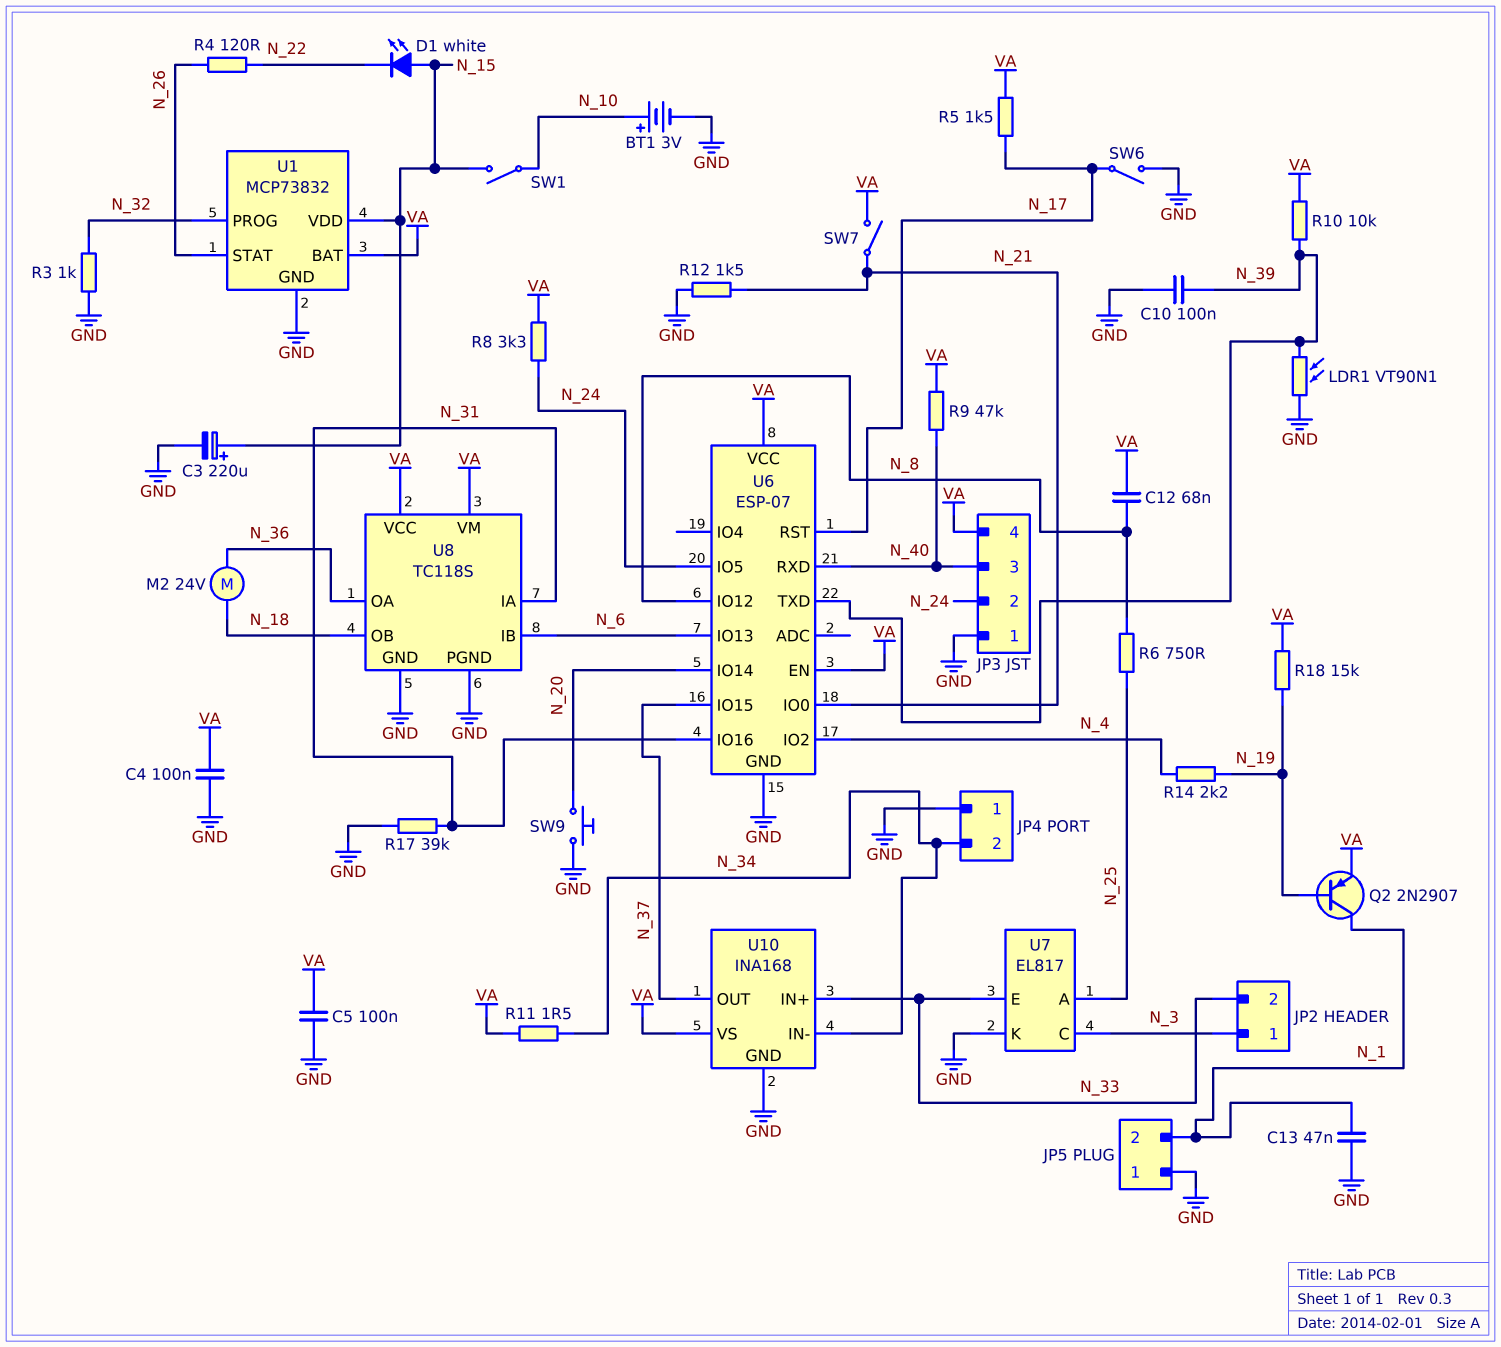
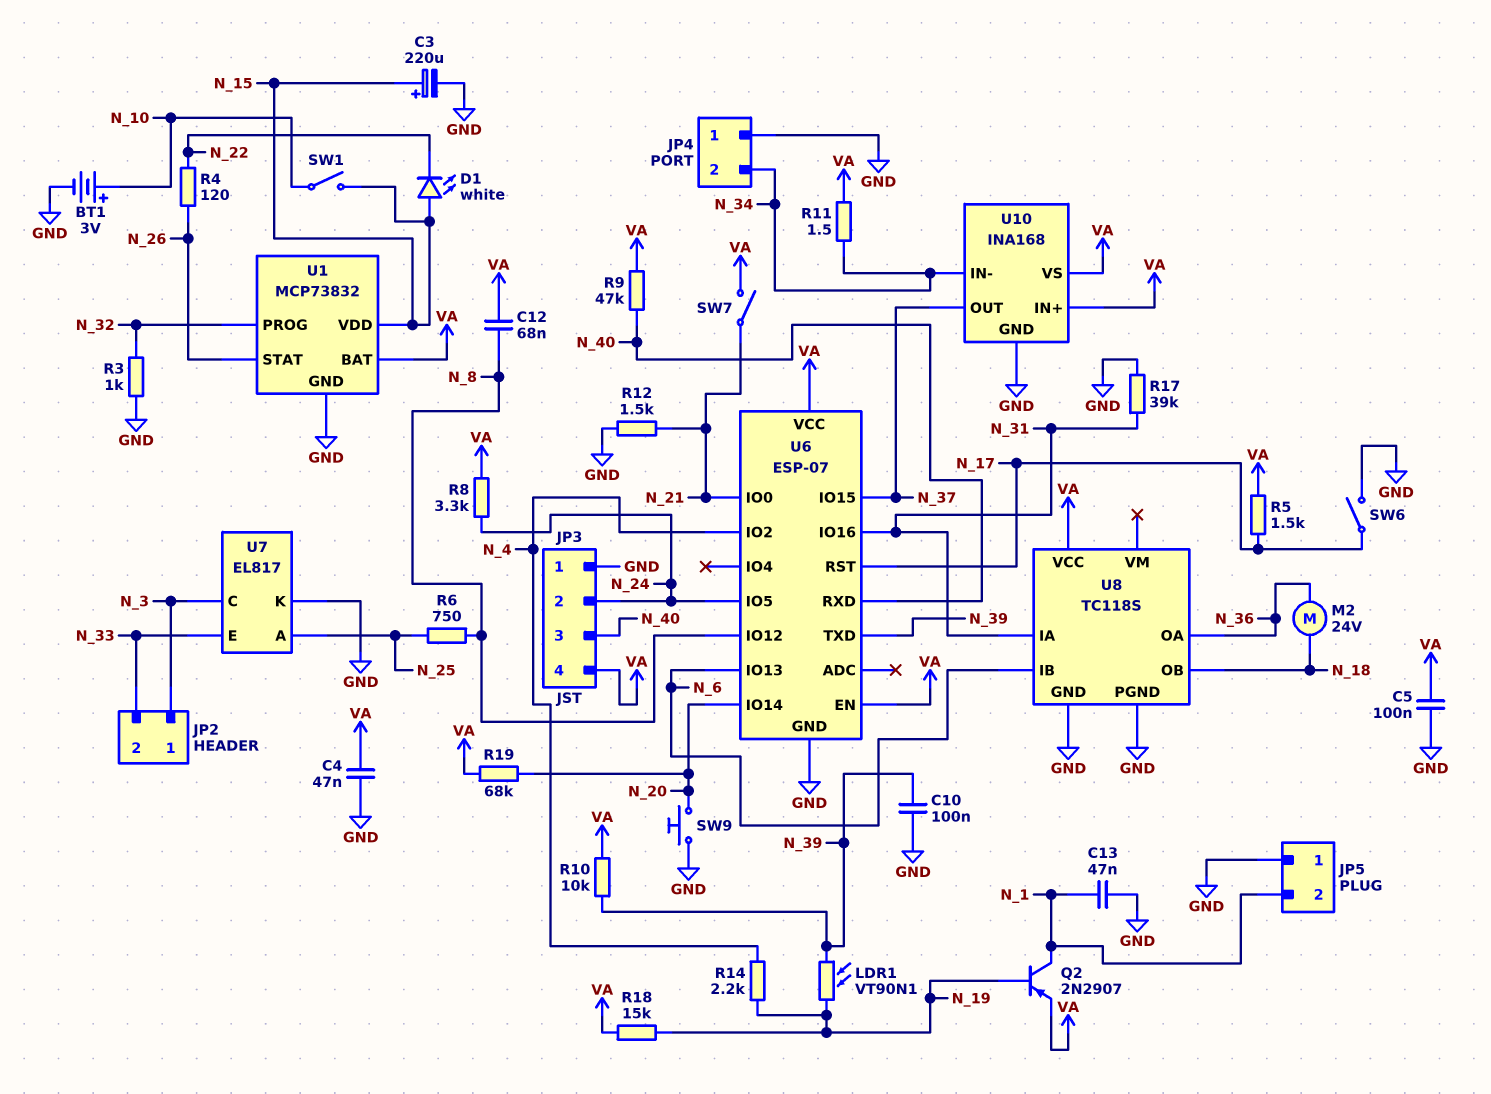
C4: 100nF (GND, VA) -> 47nF (GND, VA)
LDR1: VT90N1 (GND, N_39) -> VT90N1 (N_19, N_39)
R19: none -> 68k (N_20, VA)
U8 pin VM: VA -> none
U10 pin IN+: N_33 -> VA

